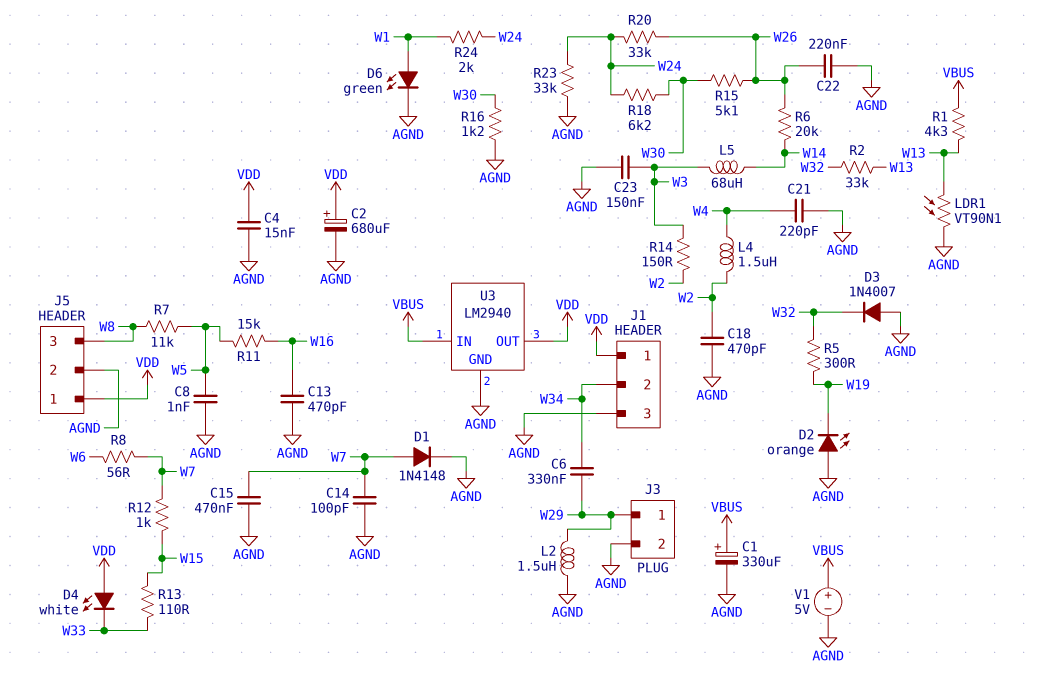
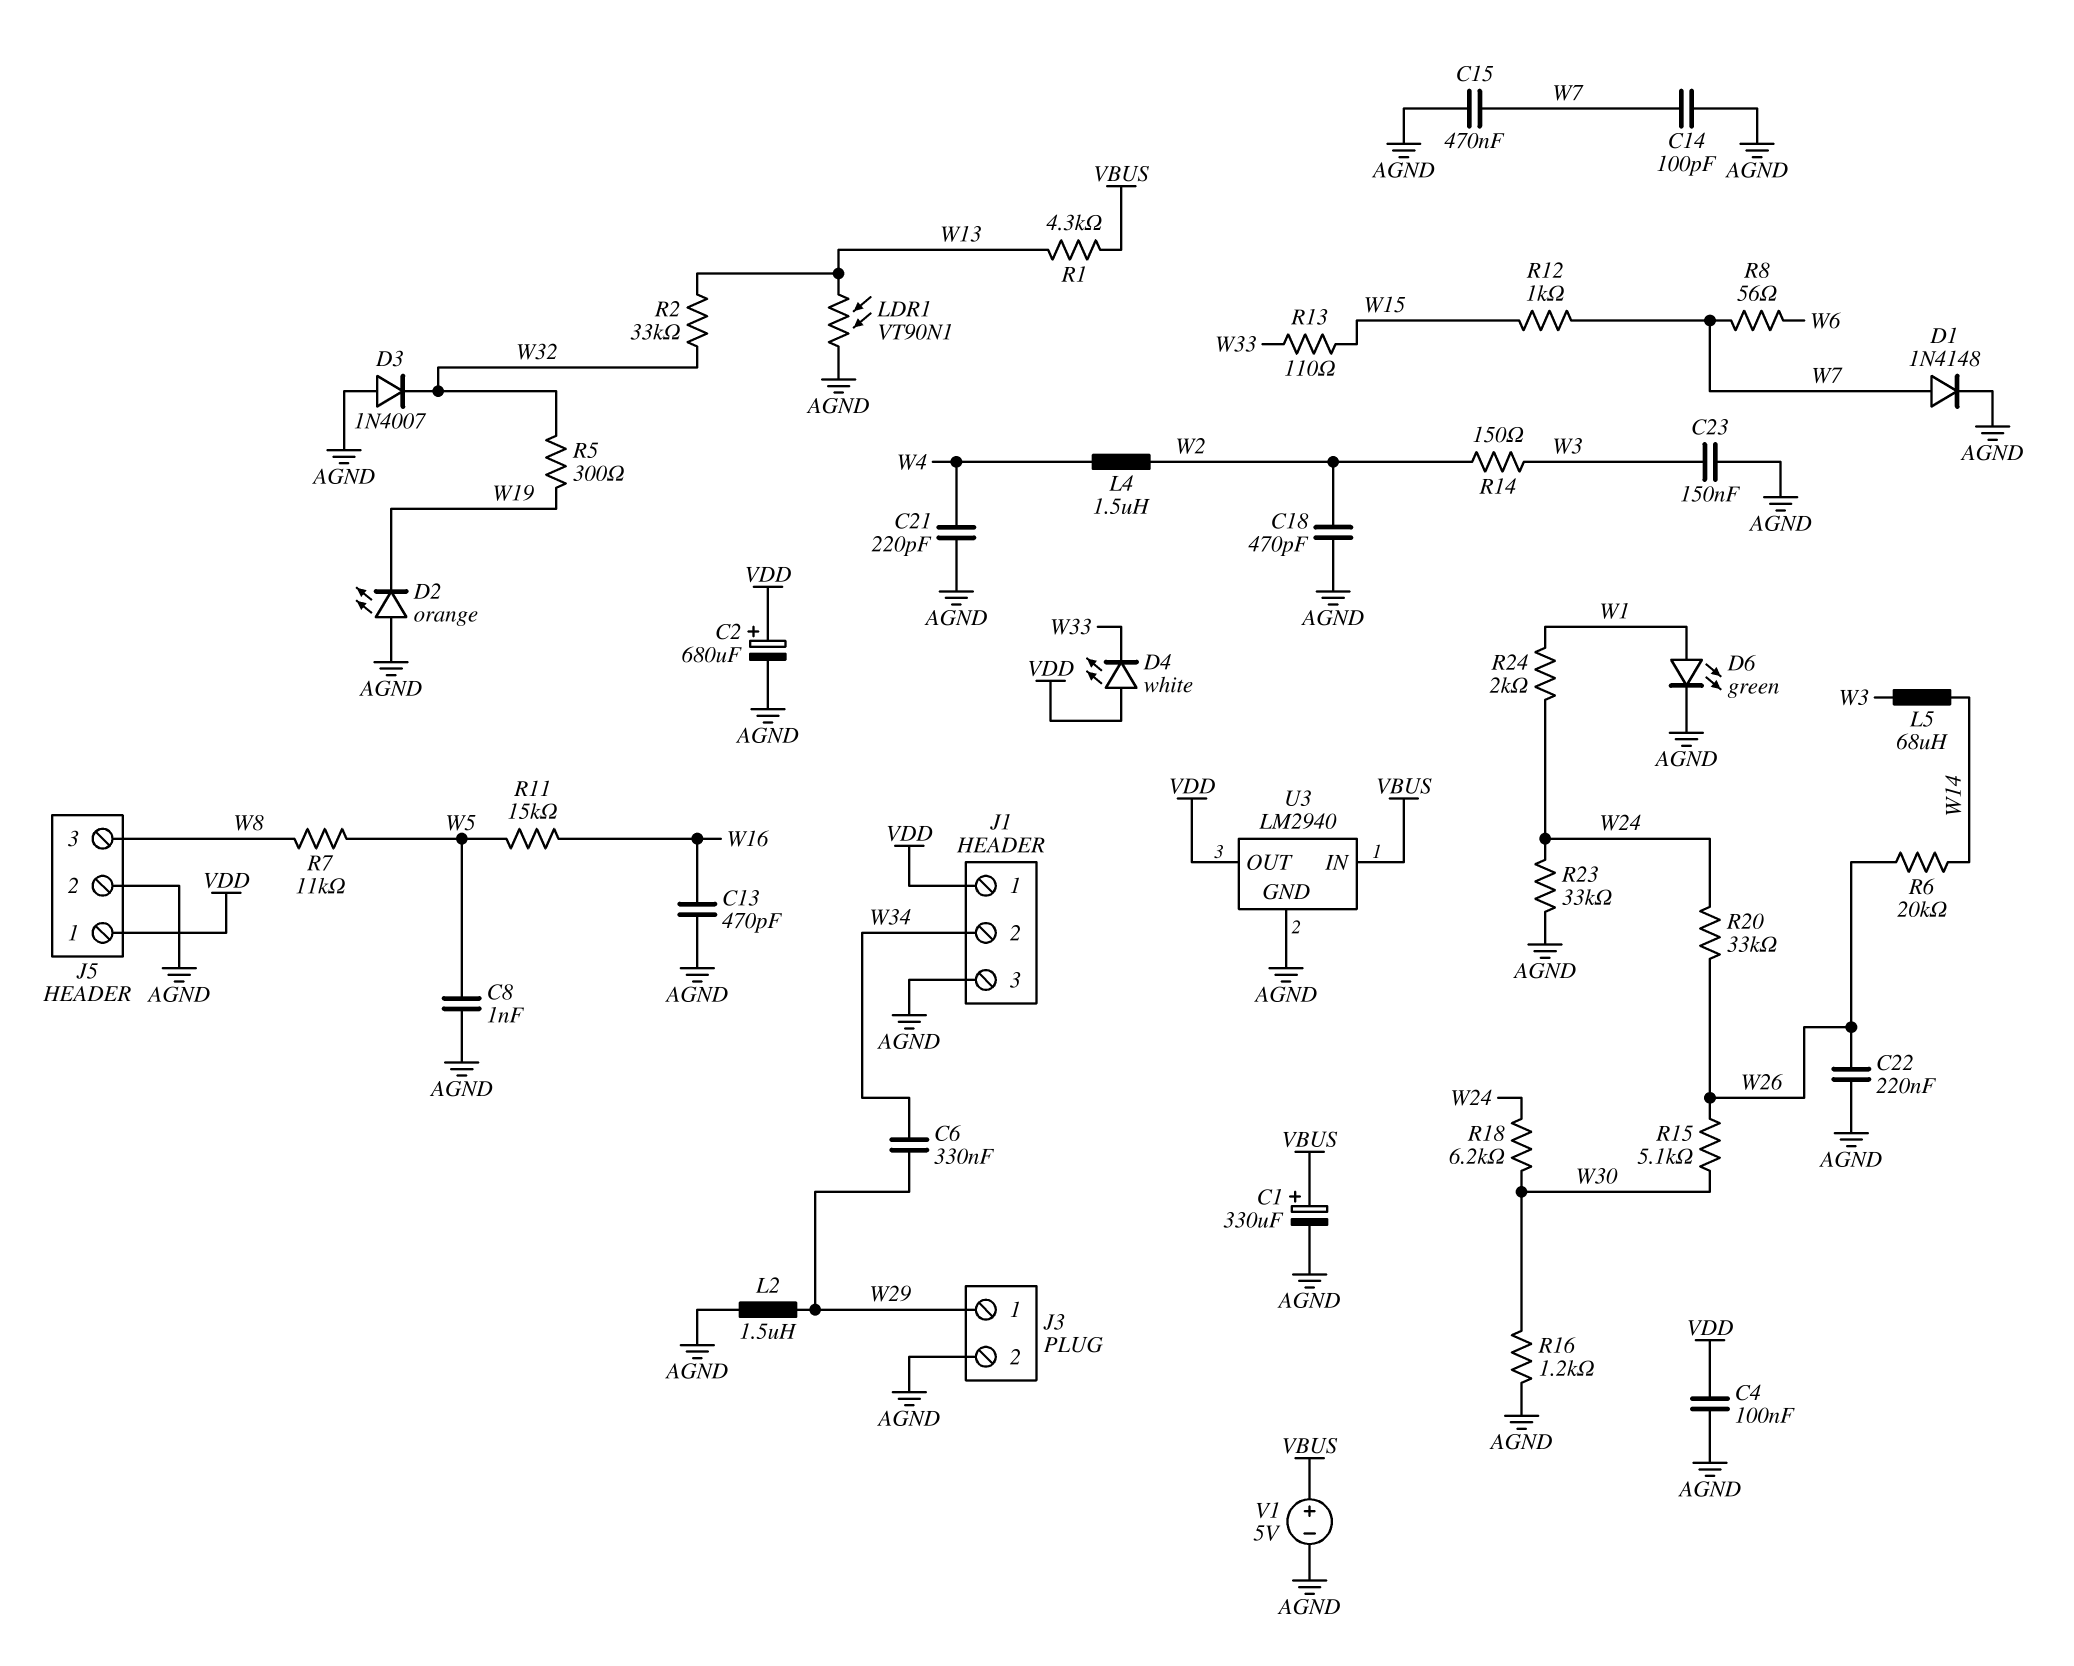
C4: 15nF (AGND, VDD) -> 100nF (AGND, VDD)

